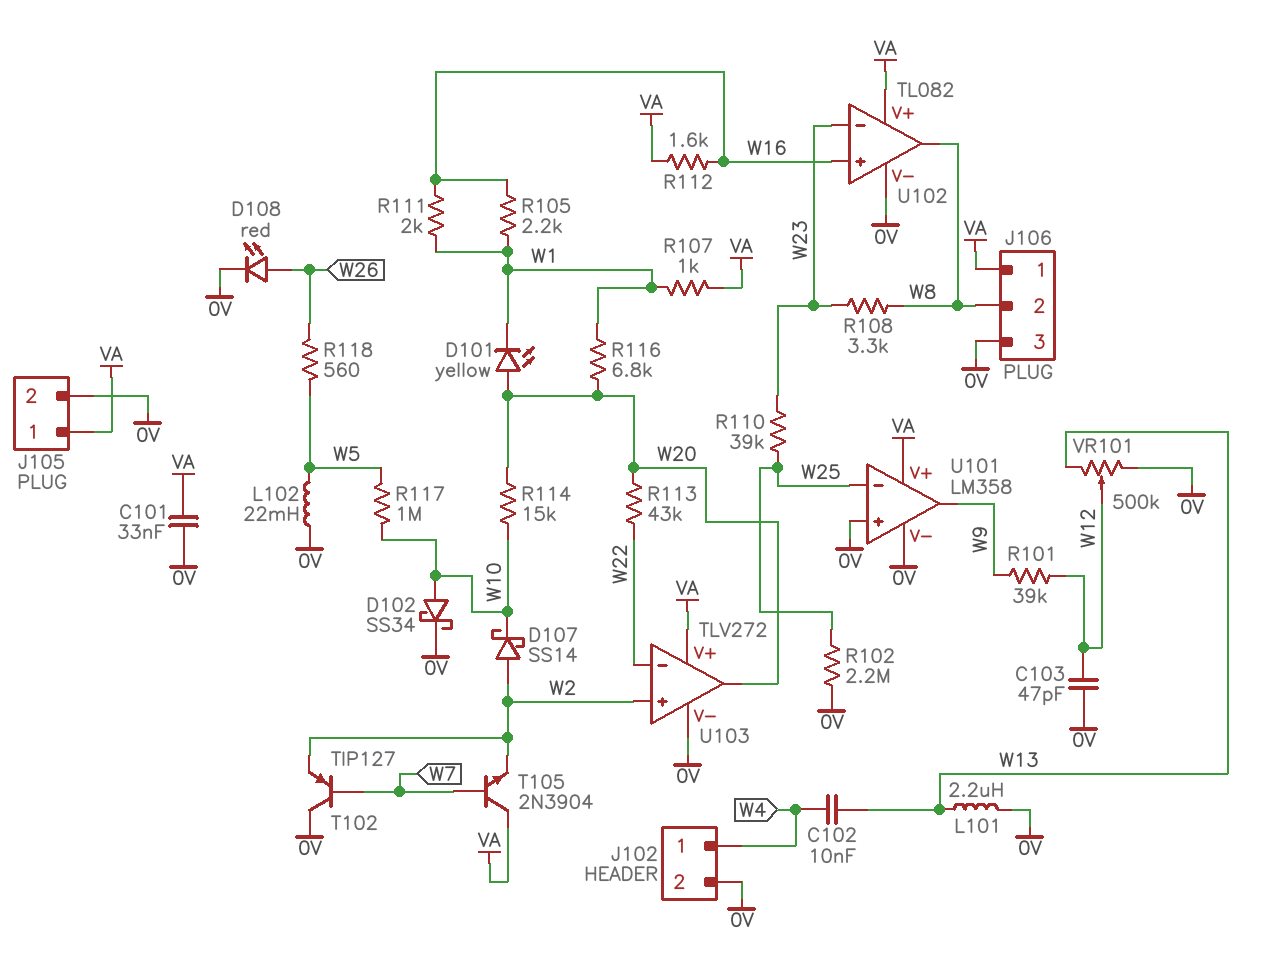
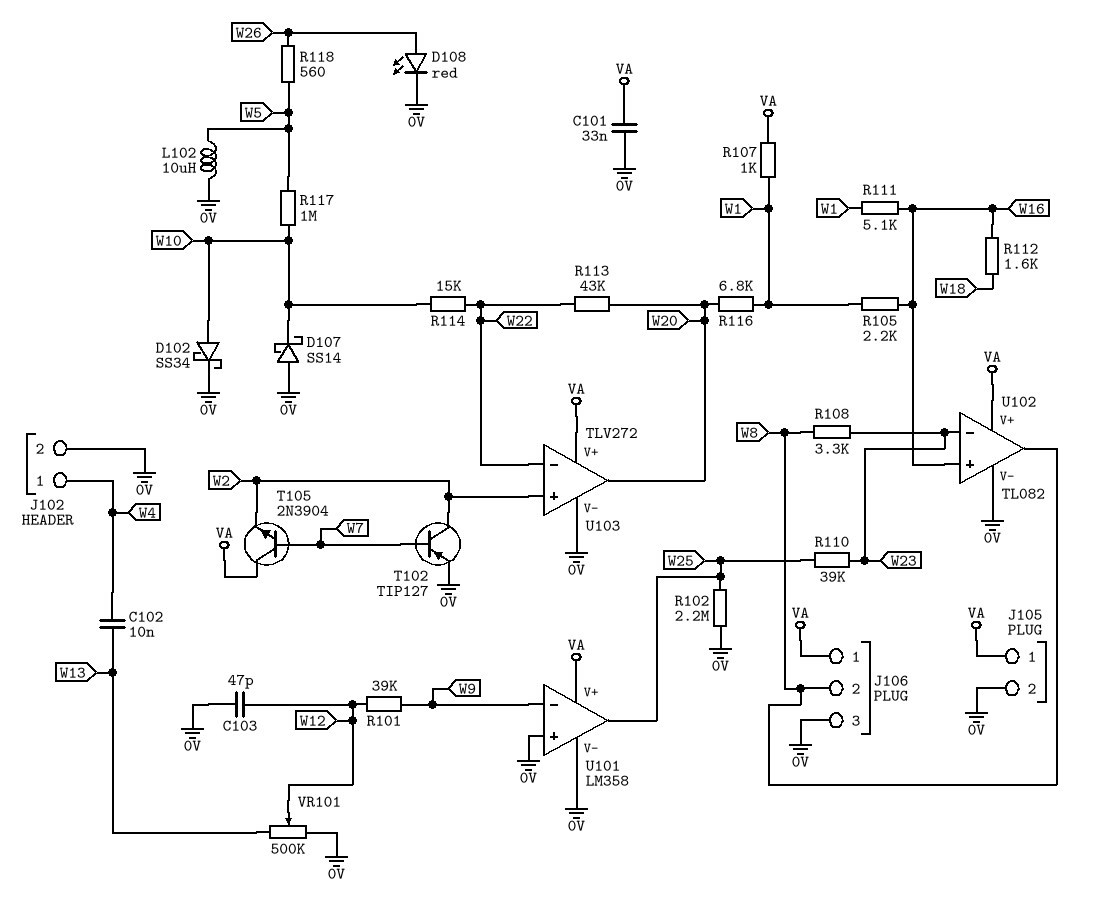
D101: LED yellow (A W20, K W1) -> none
D107: schottky SS14 (A W2, K W10) -> schottky SS14 (A 0V, K W10)
L101: 2.2uH (0V, W13) -> none
L102: 22mH (0V, W5) -> 10uH (0V, W5)
R111: 2k (W1, W16) -> 5.1k (W1, W16)
R112: 1.6k (VA, W16) -> 1.6k (W16, W18)
R114: 15k (W10, W20) -> 15k (W10, W22)
T102: PNP TIP127 (B W7, C 0V, E W2) -> PNP TIP127 (B W7, C W2, E 0V)
U101 pin in-: W25 -> W9
U101 pin out: W9 -> W25

